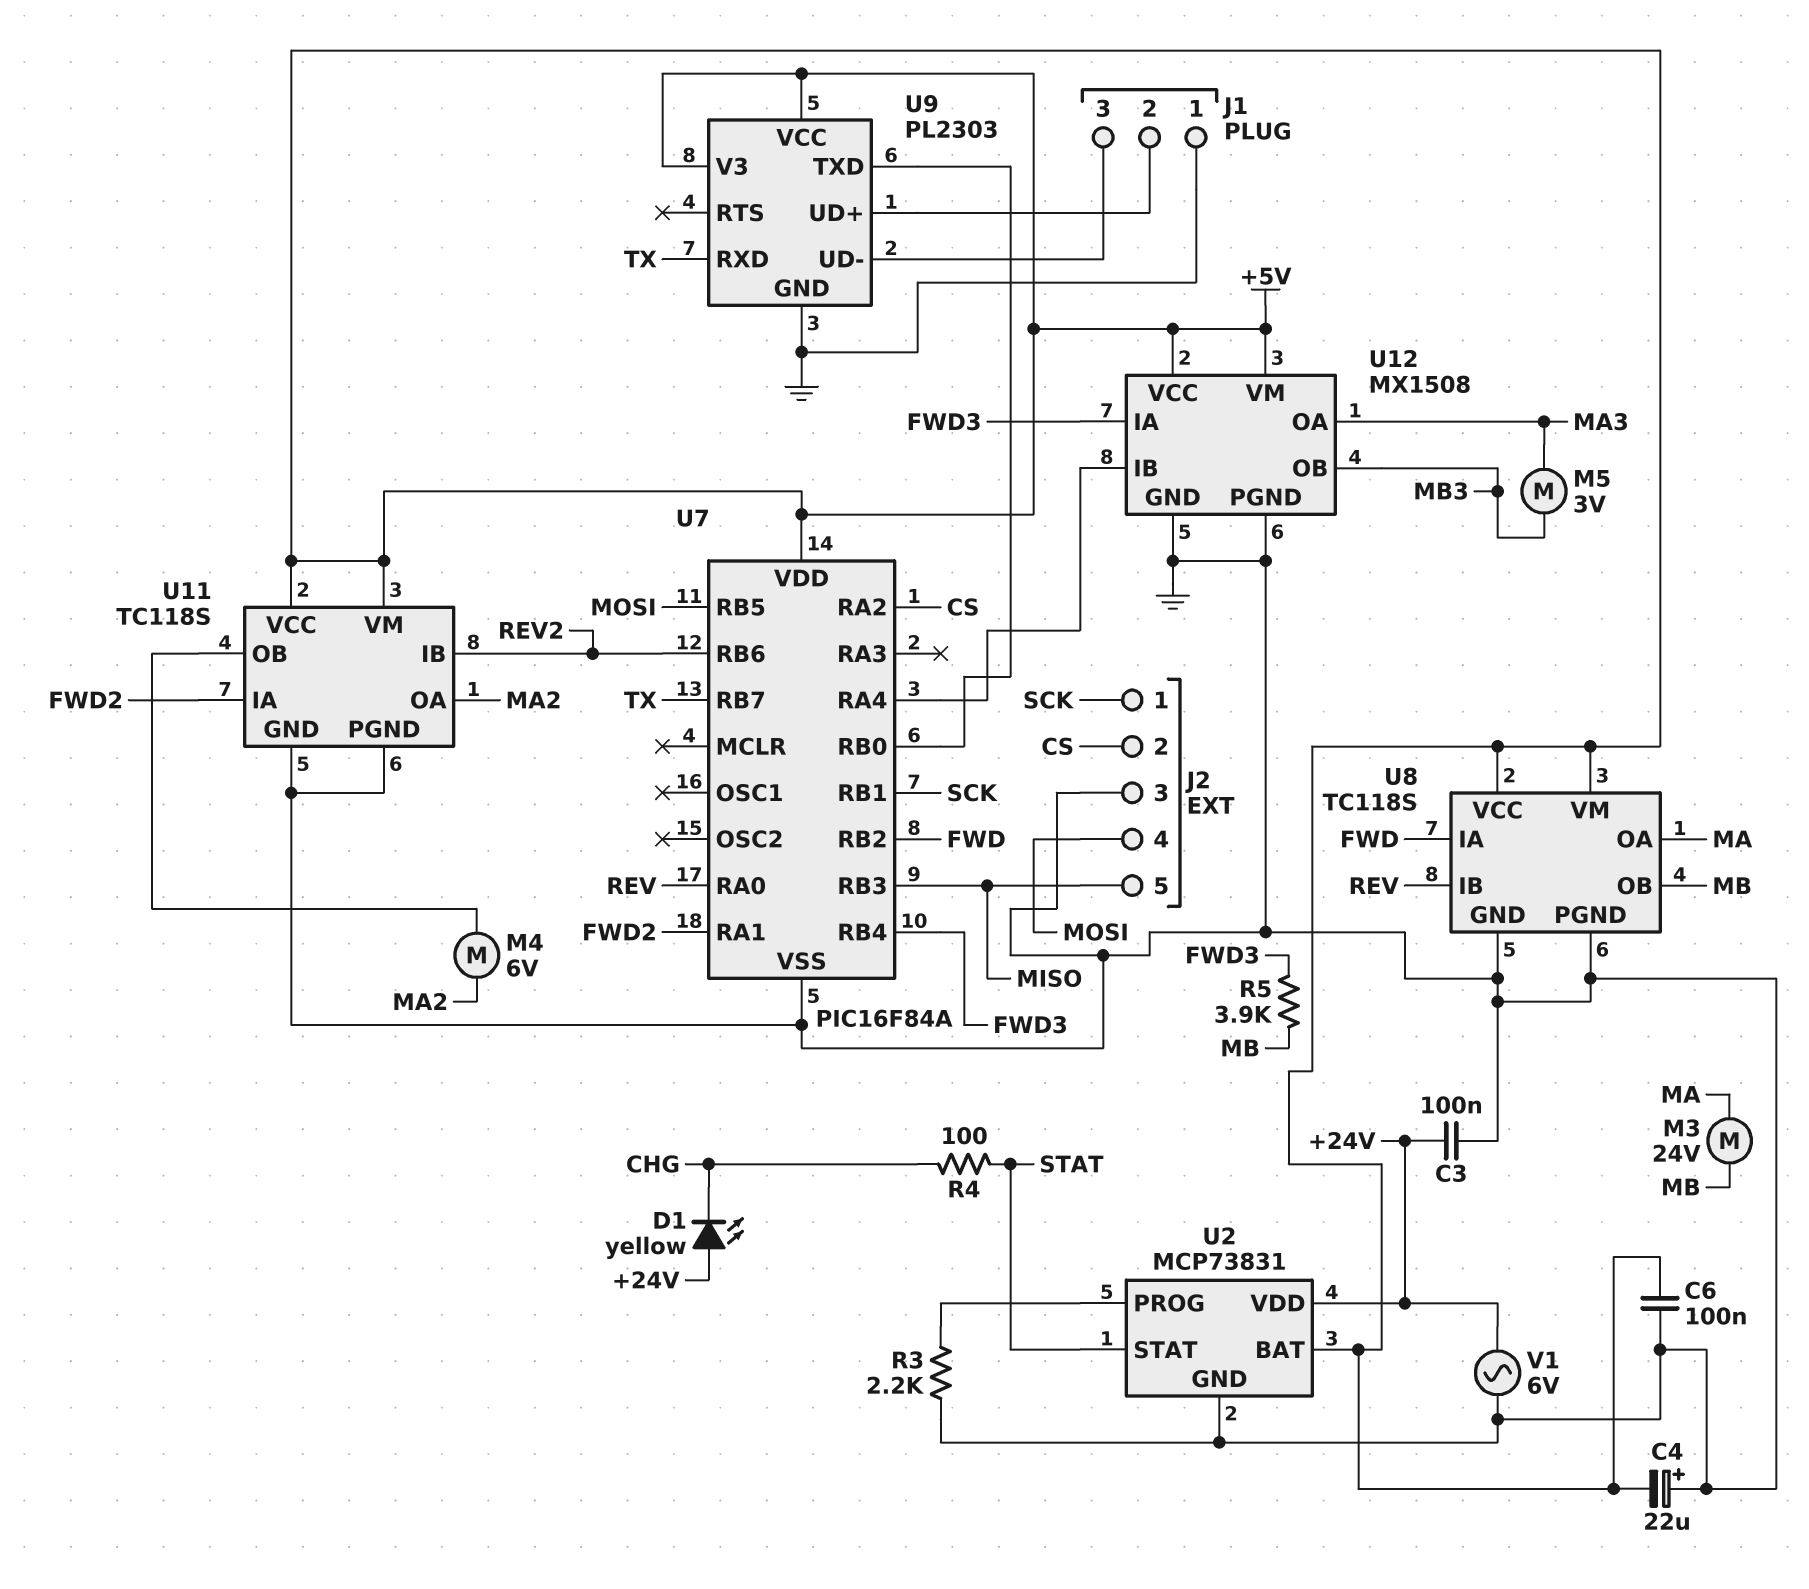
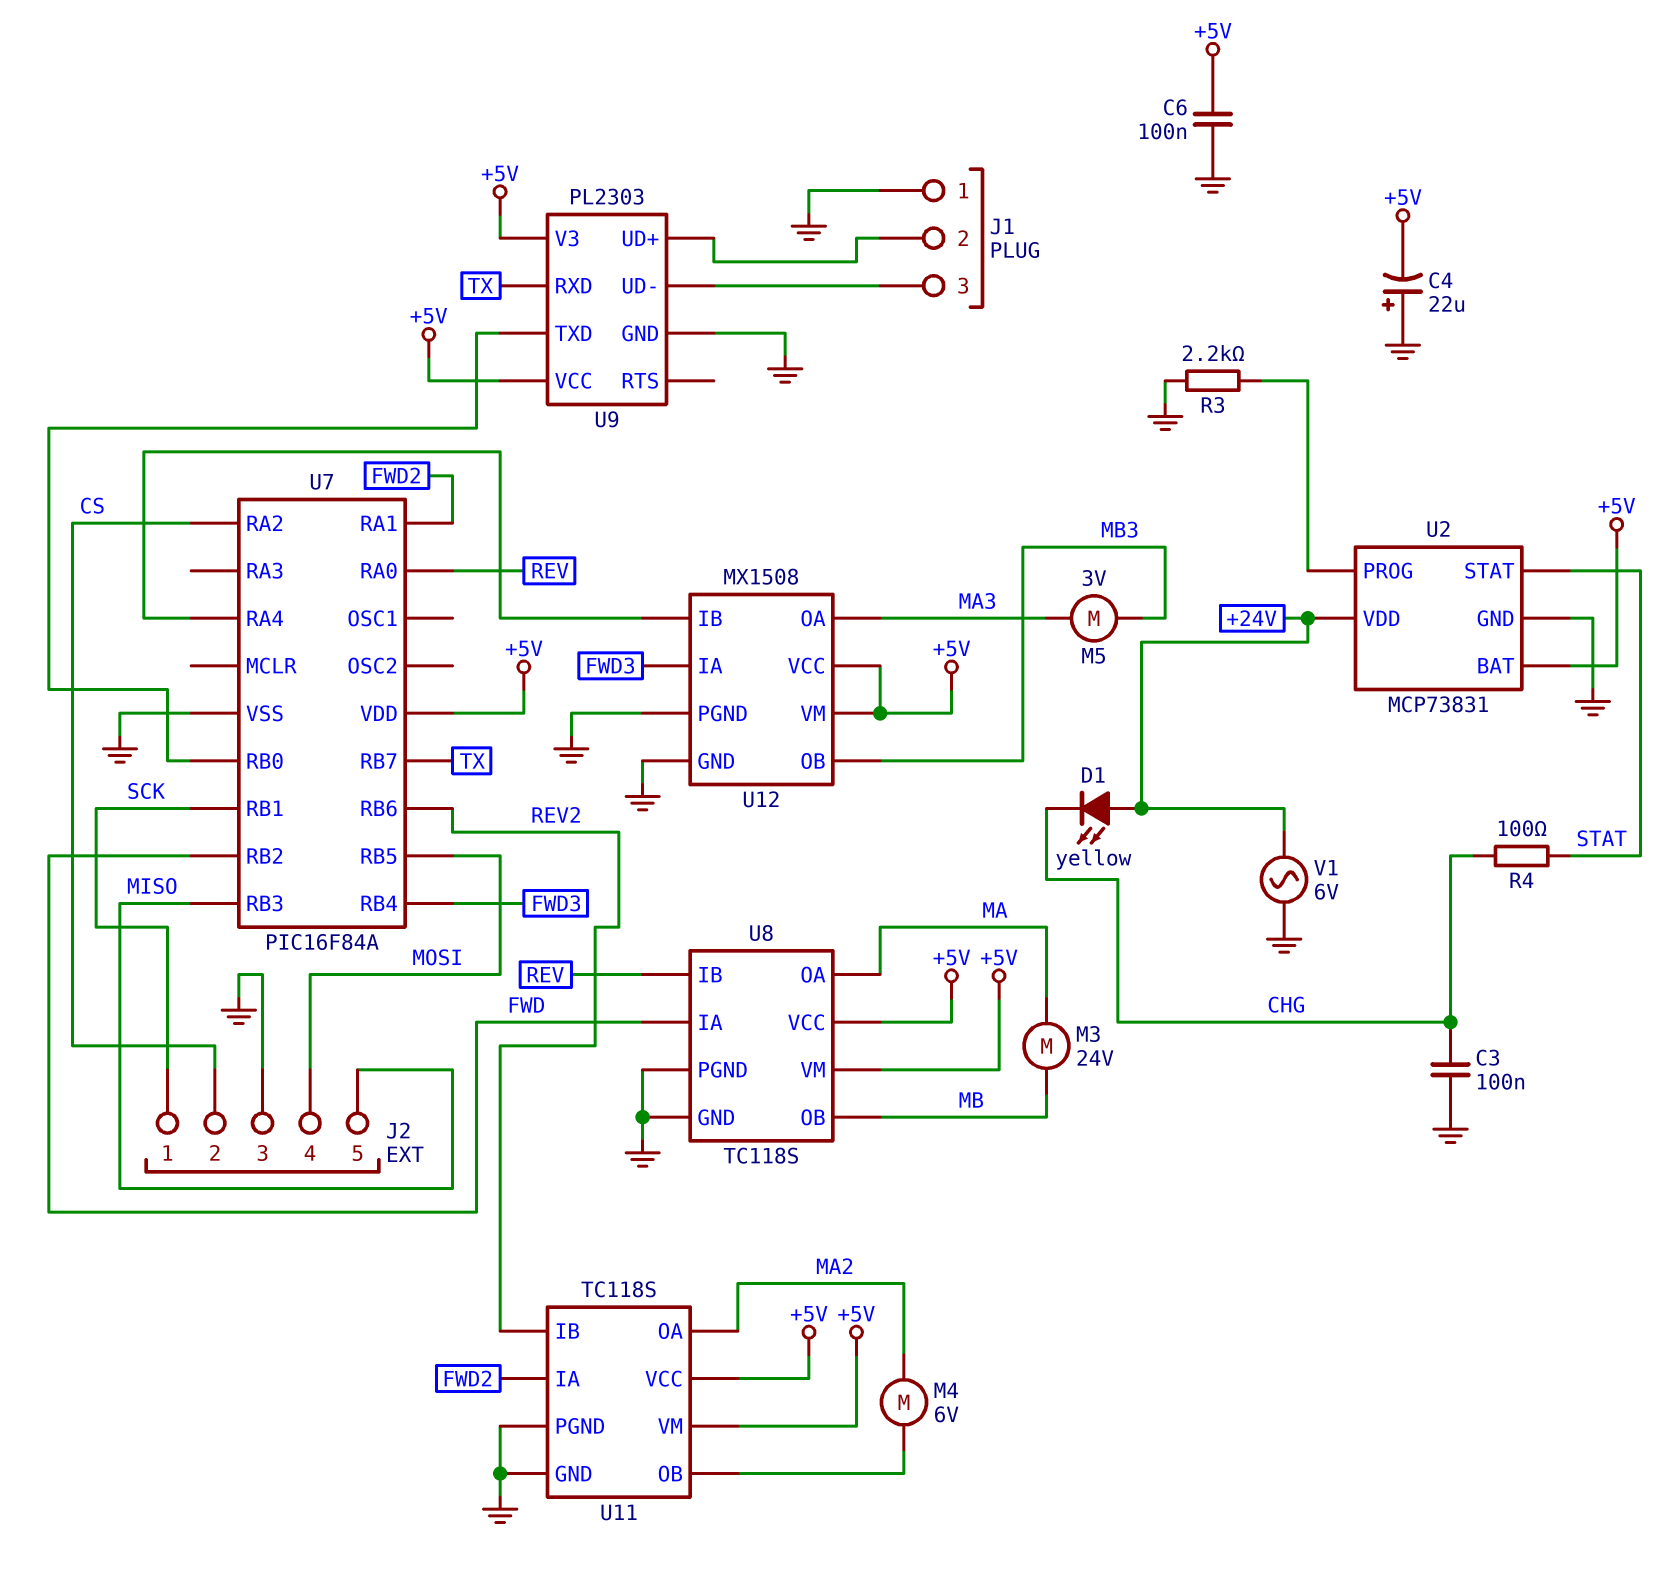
C3: 100nF (+24V, GND) -> 100nF (CHG, GND)
R5: 3.9k (FWD3, MB) -> none

